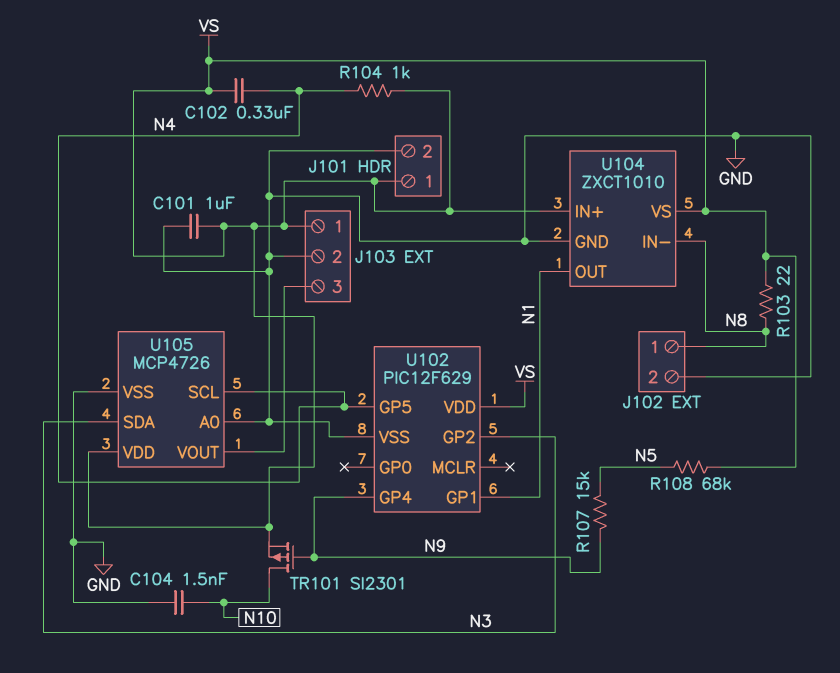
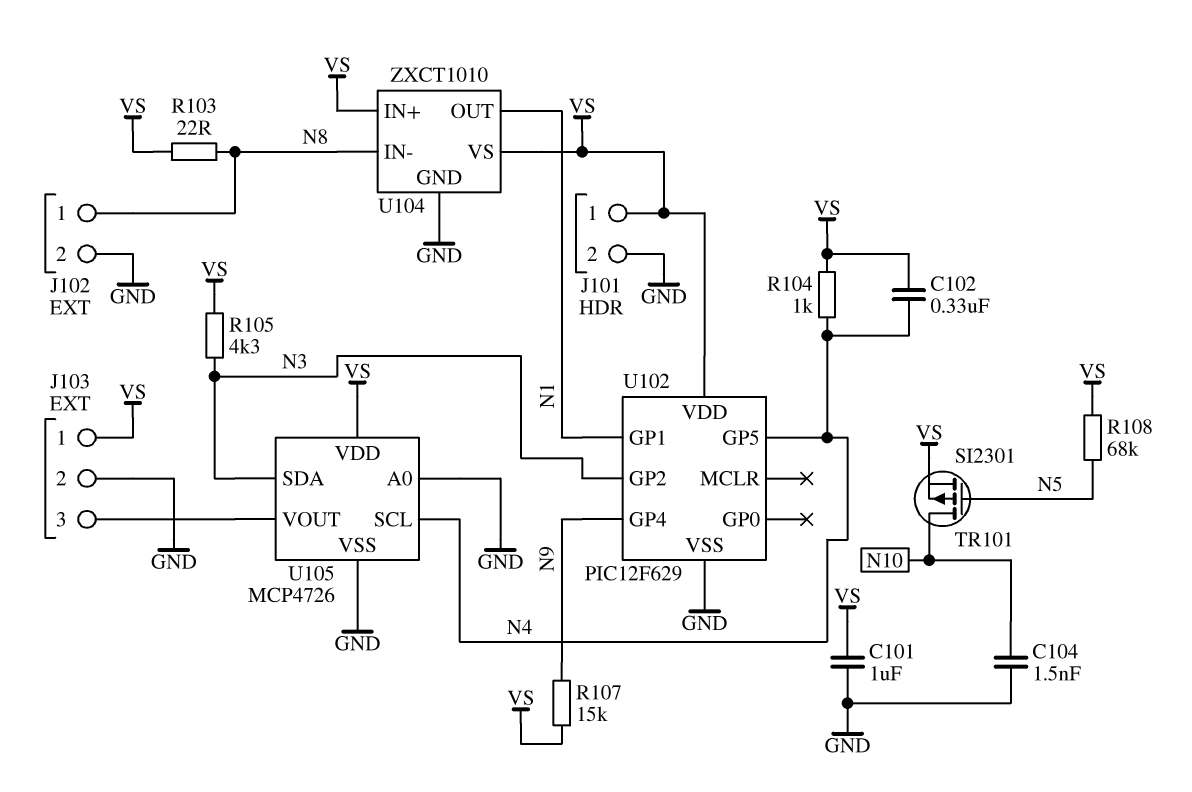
R105: none -> 4.3k (N3, VS)
R107: 15k (N5, N9) -> 15k (N9, VS)
TR101: PMOS SI2301 (G N9, D N10, S VS) -> PMOS SI2301 (G N5, D N10, S VS)

